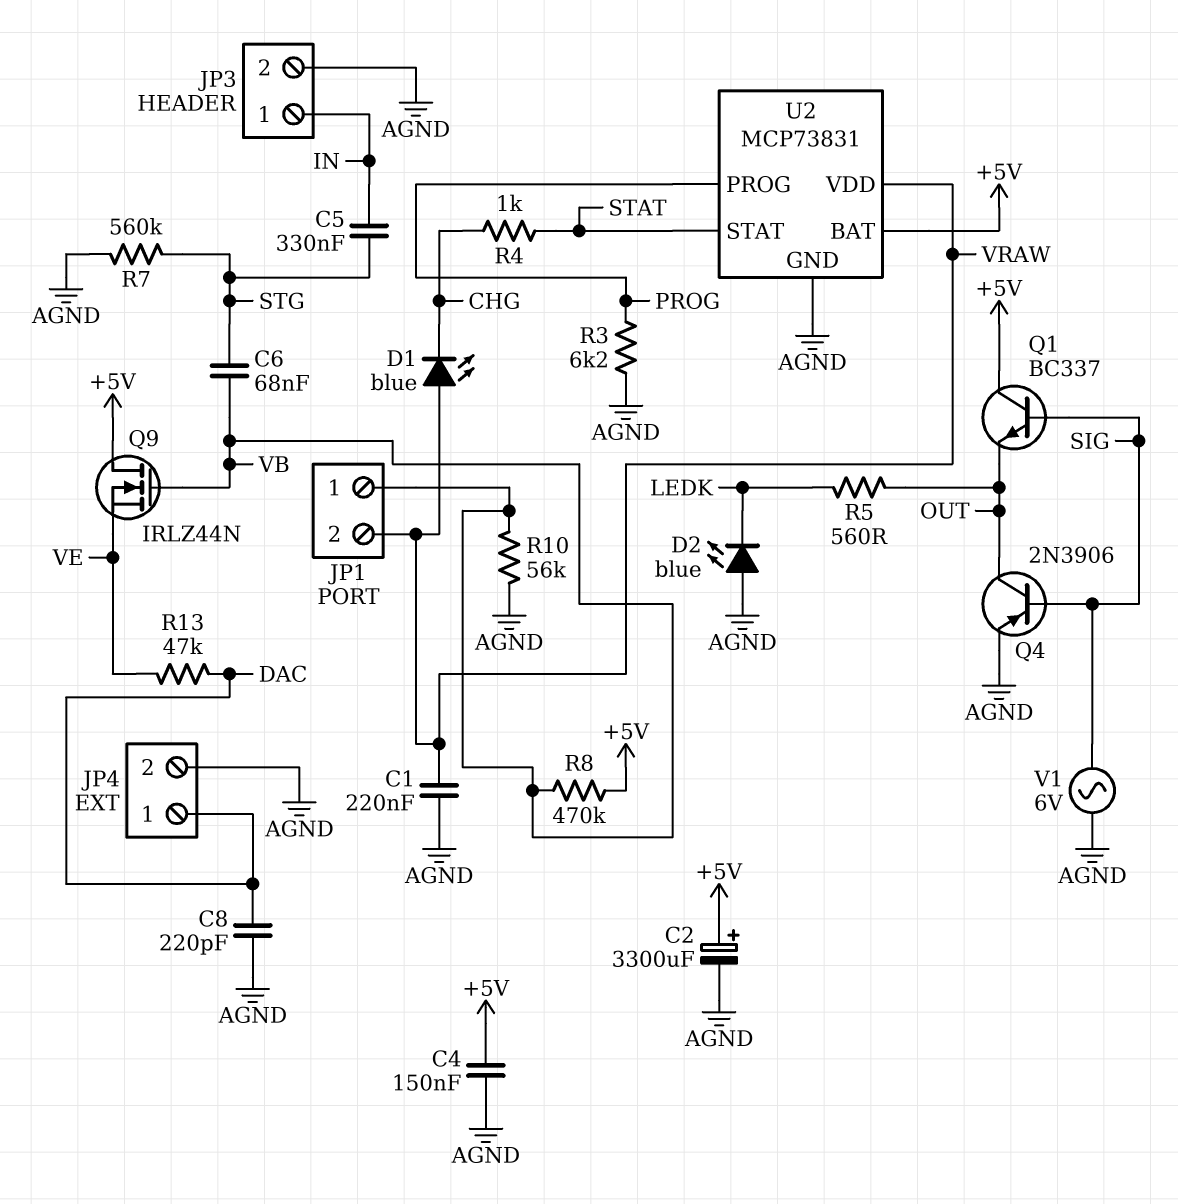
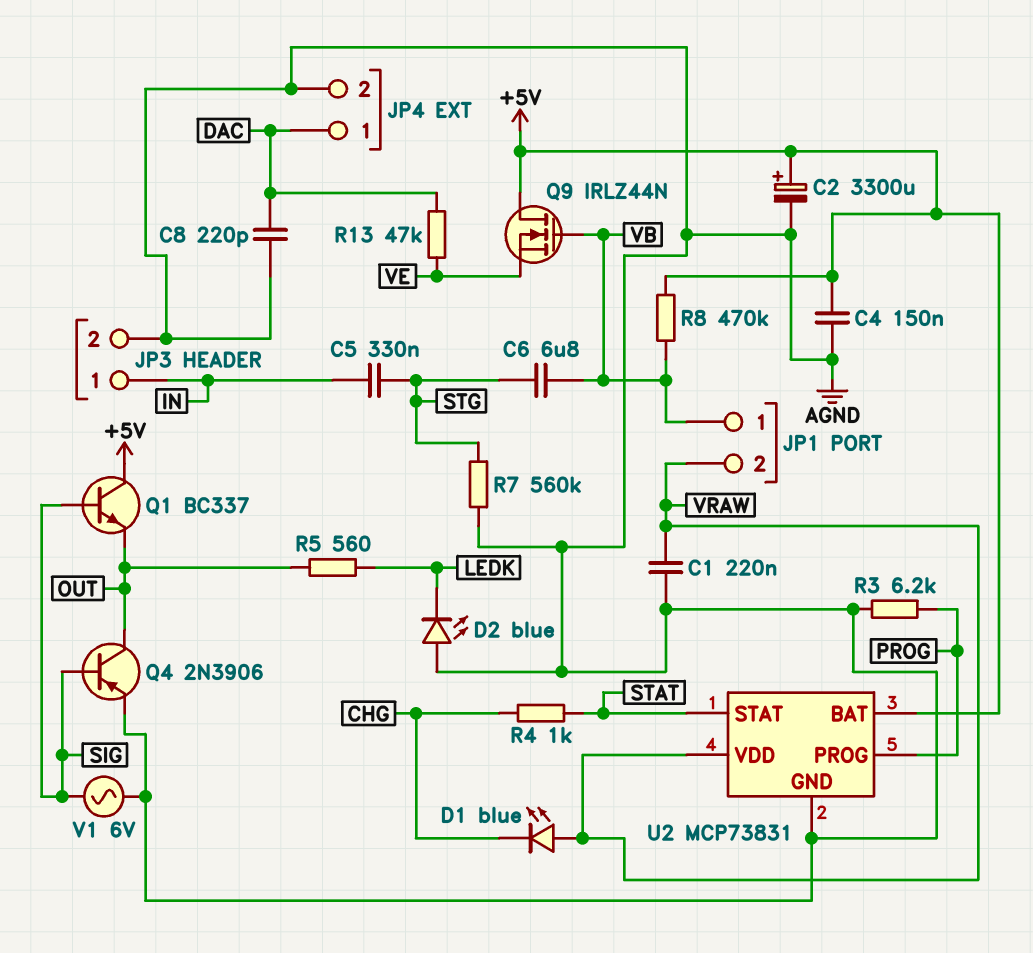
C6: 68nF (STG, VB) -> 6.8uF (STG, VB)
R10: 56k (AGND, VB) -> none

